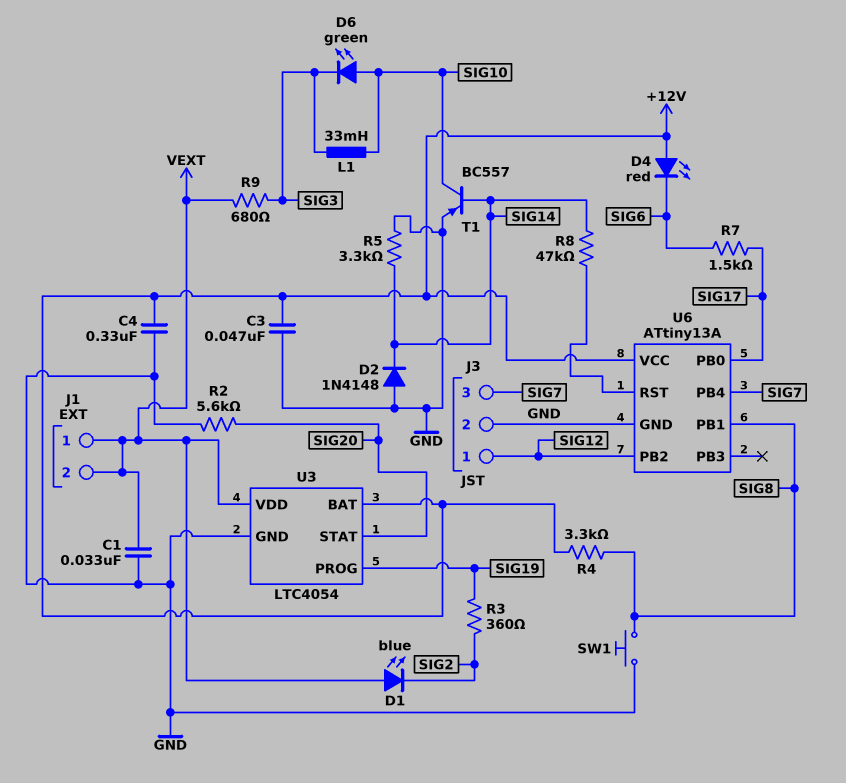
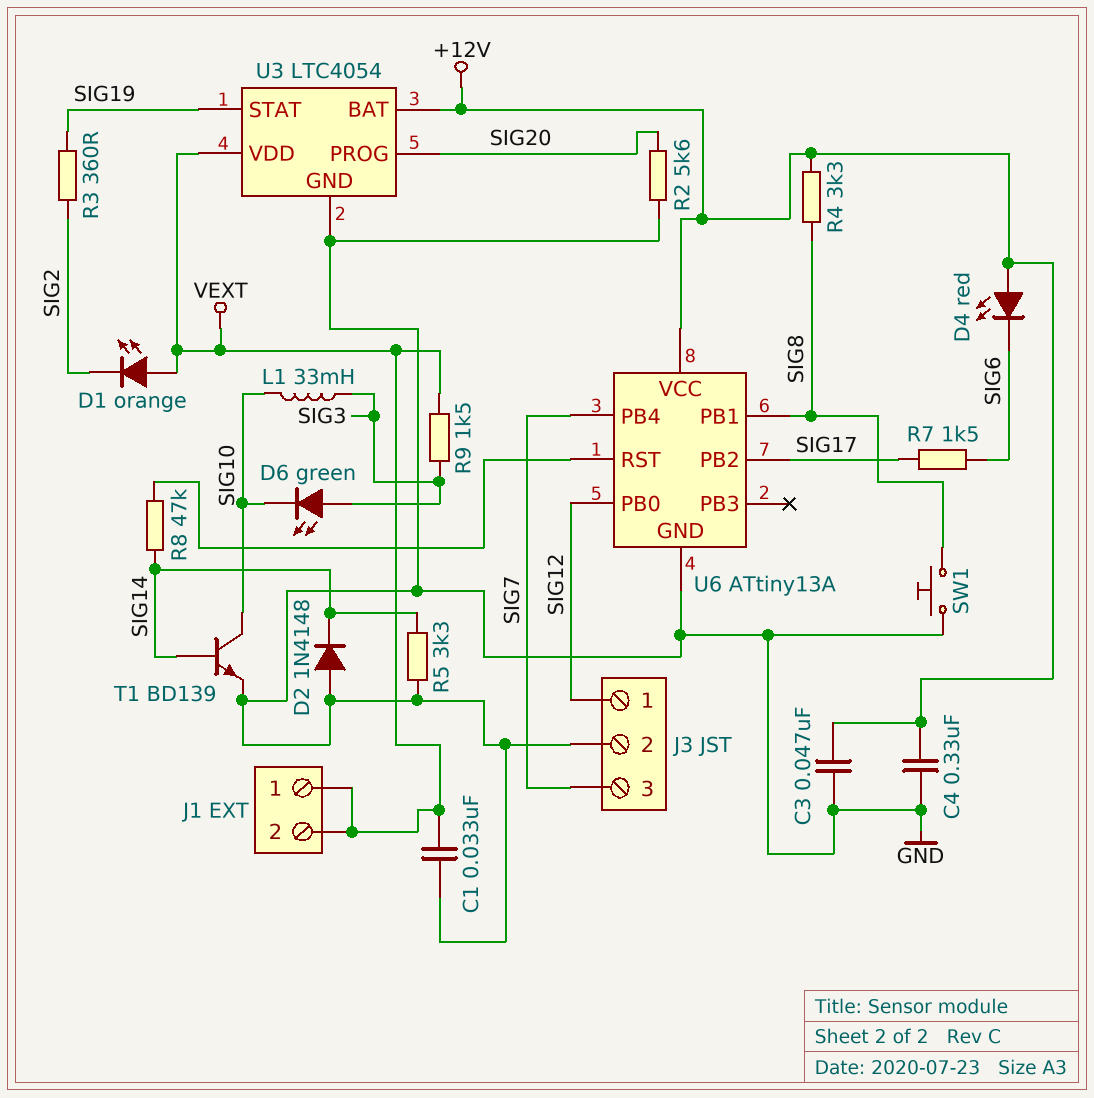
D1: LED blue (A VEXT, K SIG2) -> LED orange (A VEXT, K SIG2)
D6: LED green (A SIG10, K SIG3) -> LED green (A SIG3, K SIG10)
R9: 680 (SIG3, VEXT) -> 1.5k (SIG3, VEXT)
T1: PNP BC557 (B SIG14, C SIG10, E GND) -> NPN BD139 (B SIG14, C SIG10, E GND)
U3 pin PROG: SIG19 -> SIG20
U3 pin STAT: SIG20 -> SIG19
U6 pin PB0: SIG17 -> SIG12
U6 pin PB2: SIG12 -> SIG17

